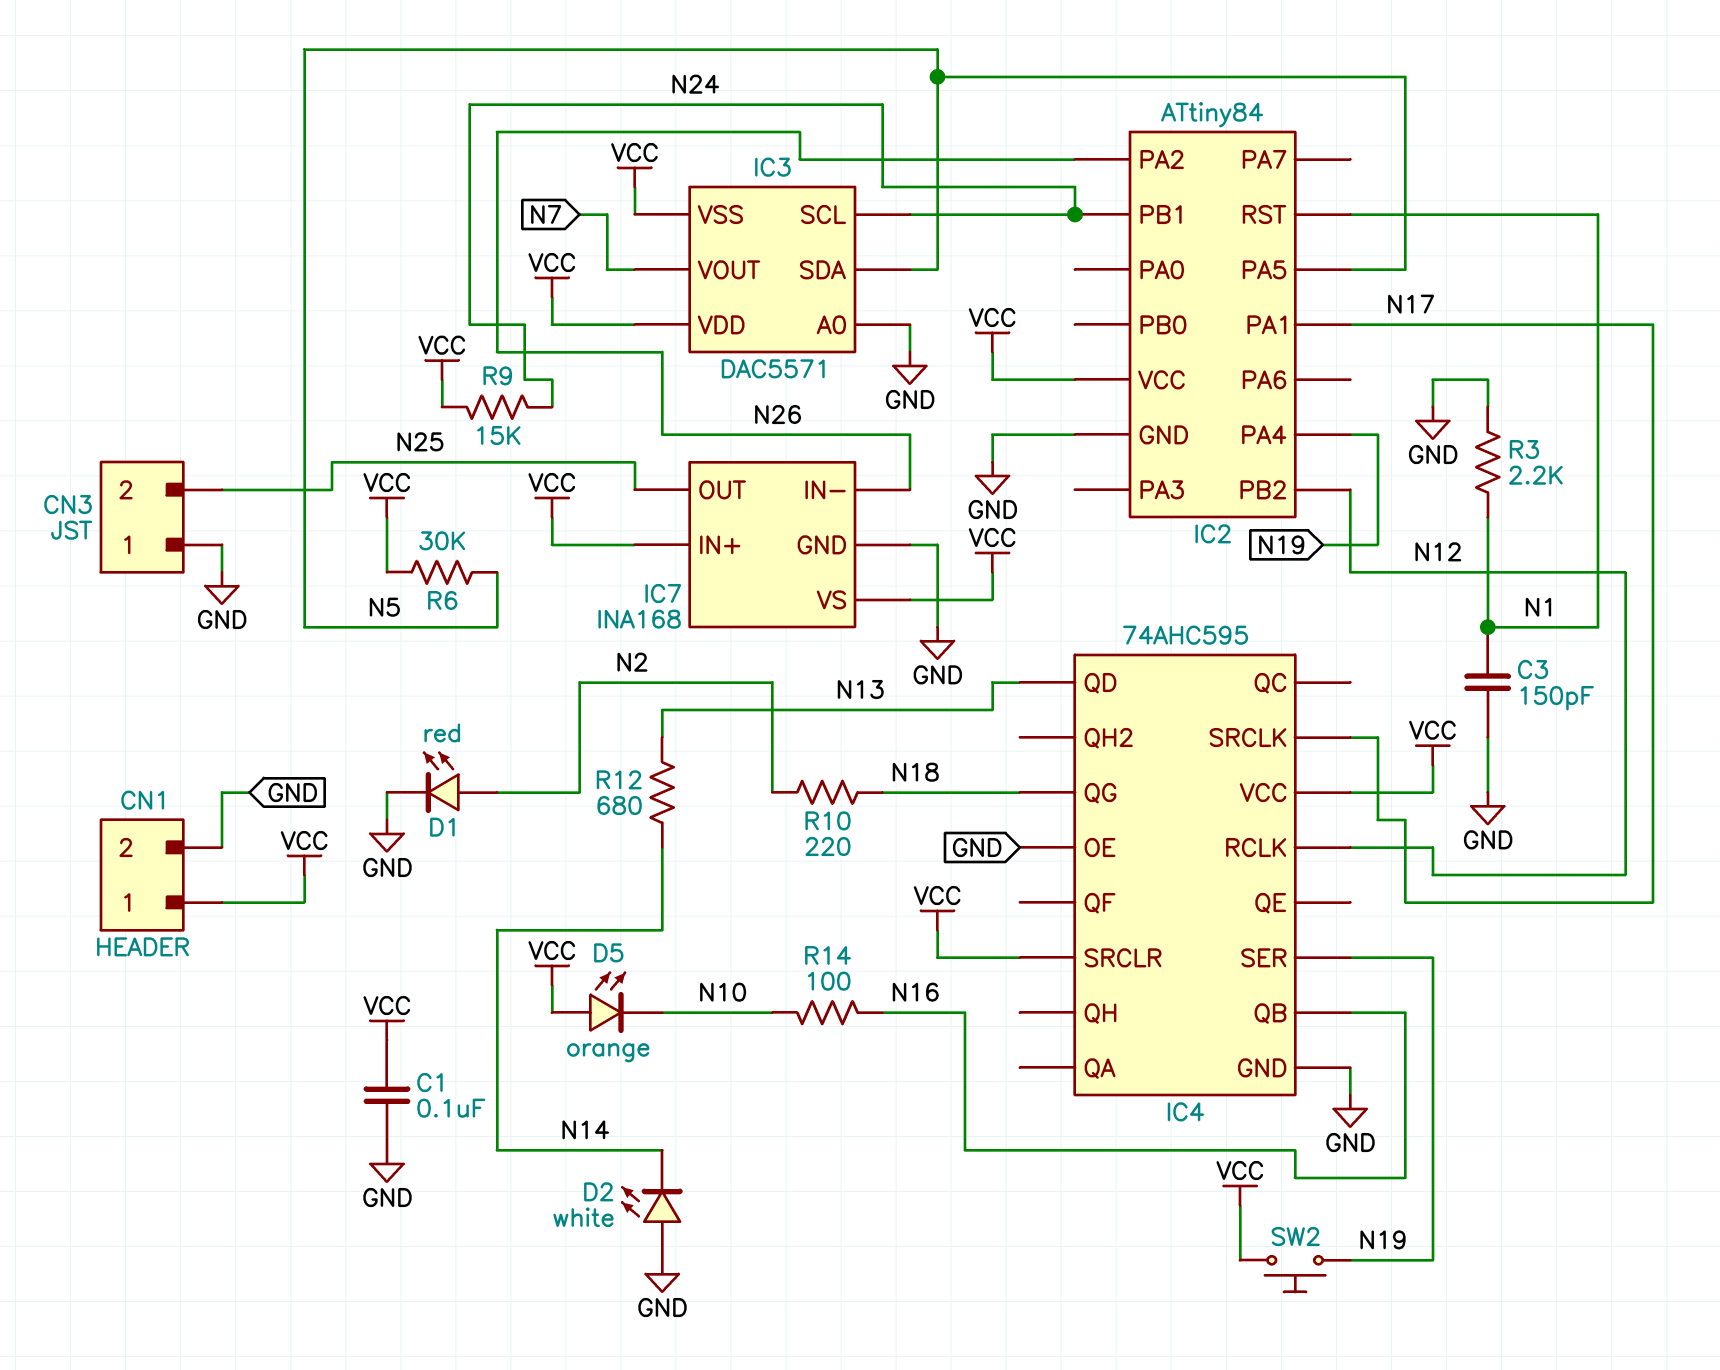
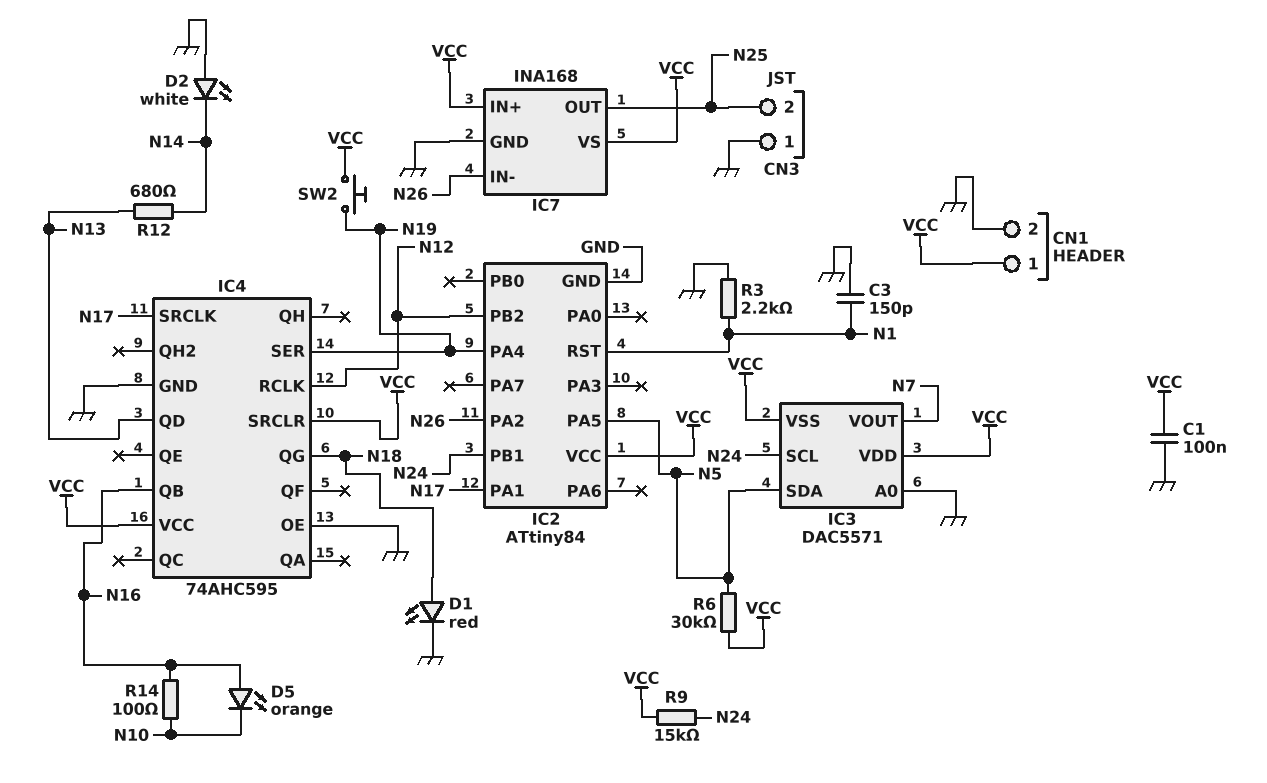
D1: LED red (A N2, K GND) -> LED red (A N18, K GND)
D5: LED orange (A VCC, K N10) -> LED orange (A N16, K N10)
R10: 220 (N2, N18) -> none

